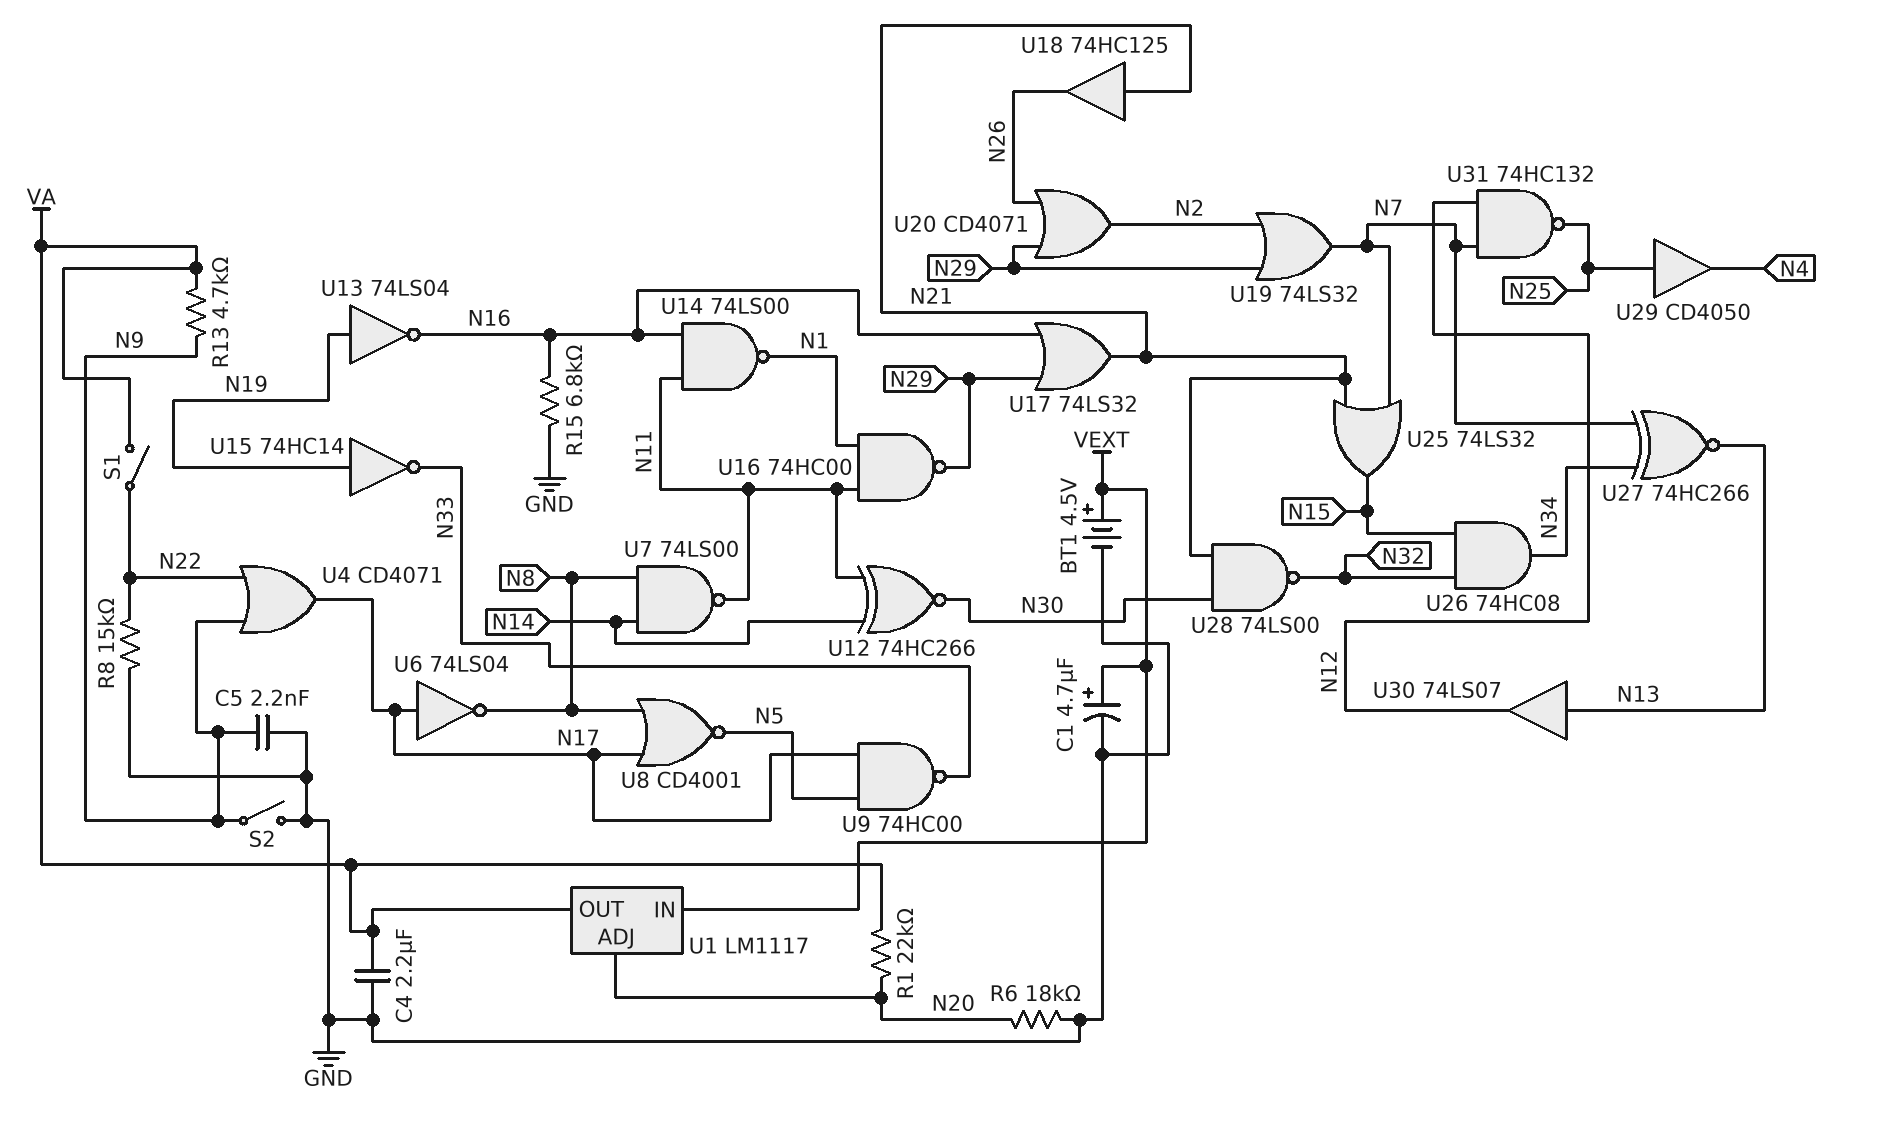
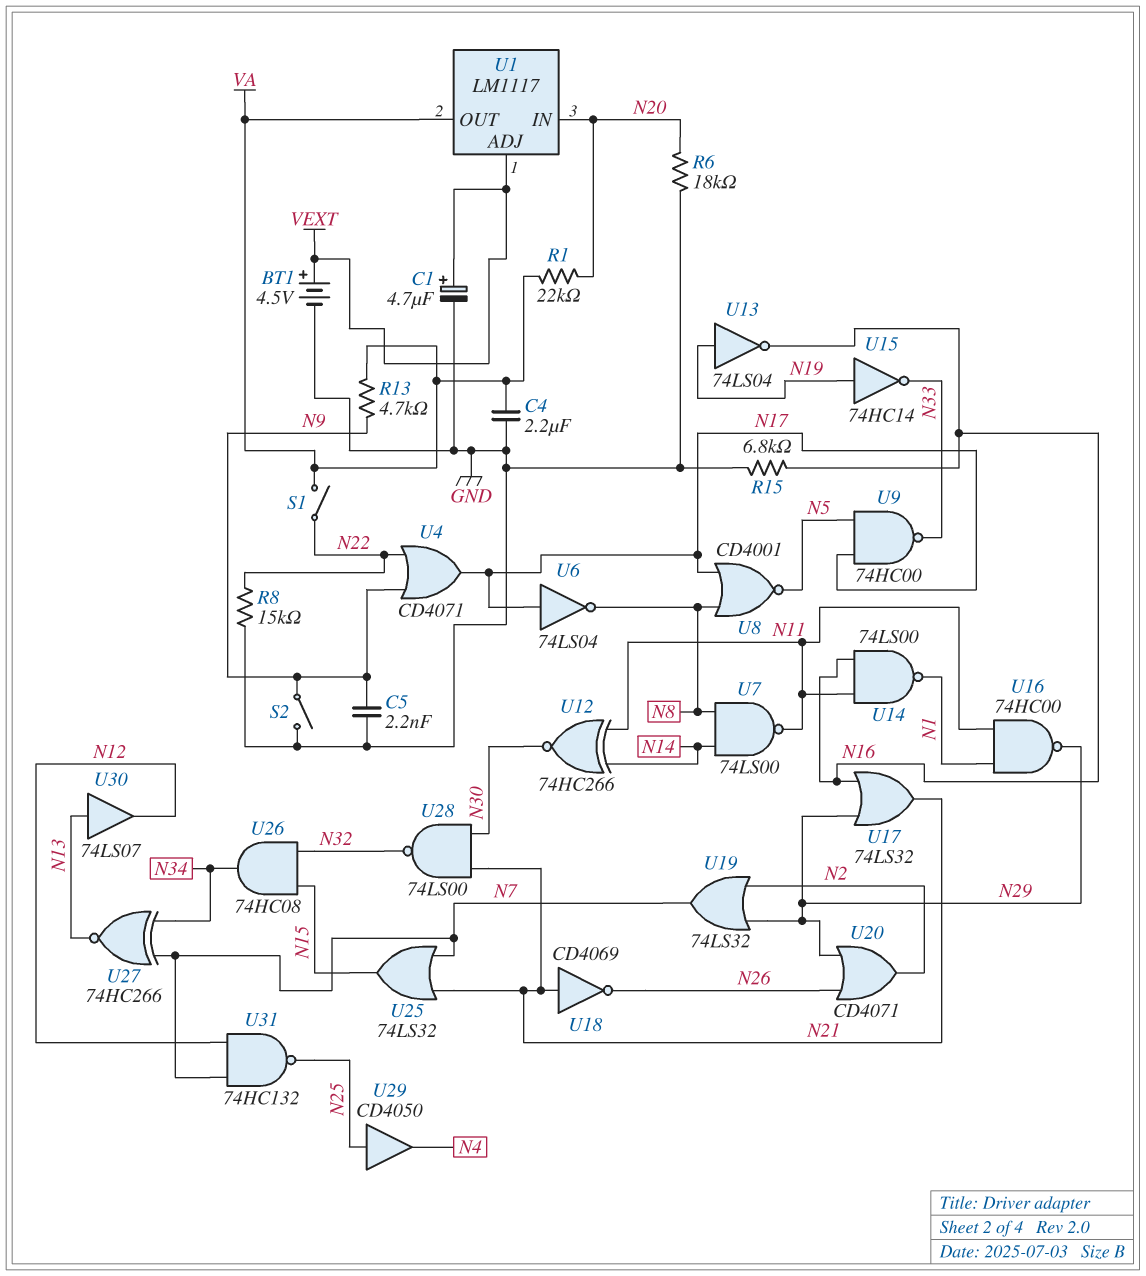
U1 pin ADJ: N20 -> VEXT
U1 pin IN: VEXT -> N20
U18: buffer 74HC125 (in N21, out N26) -> NOT CD4069 (in N21, out N26)

